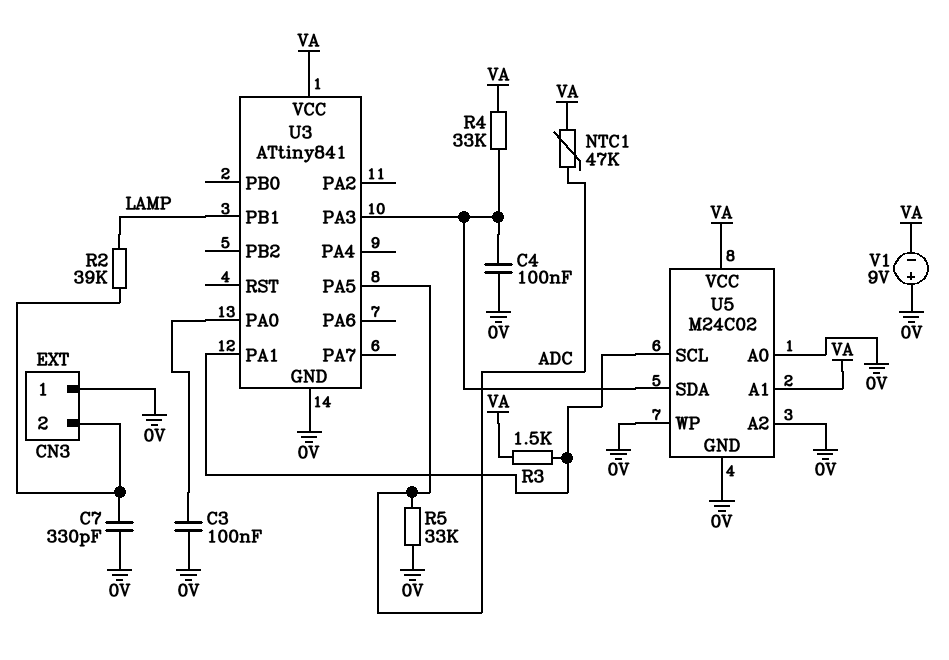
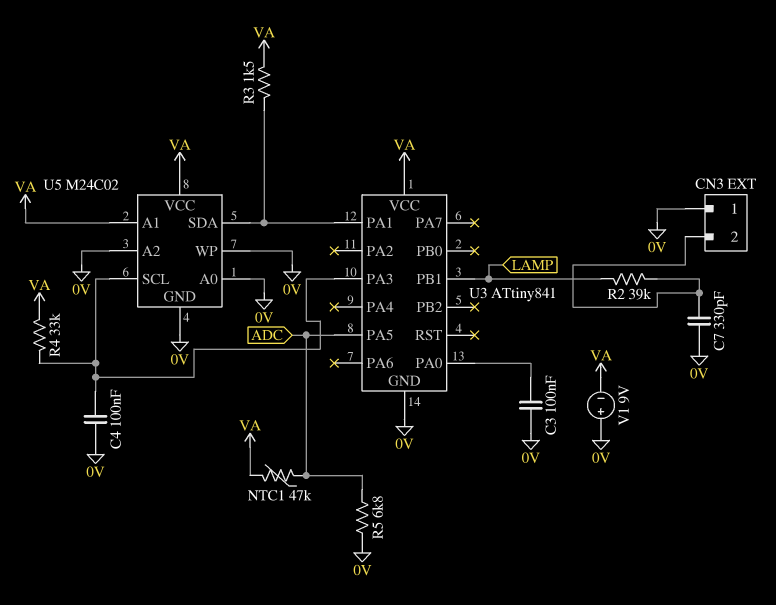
R5: 33k (0V, ADC) -> 6.8k (0V, ADC)
U5 pin SCL: U3/PA1 -> U3/PA3
U5 pin SDA: U3/PA3 -> U3/PA1

